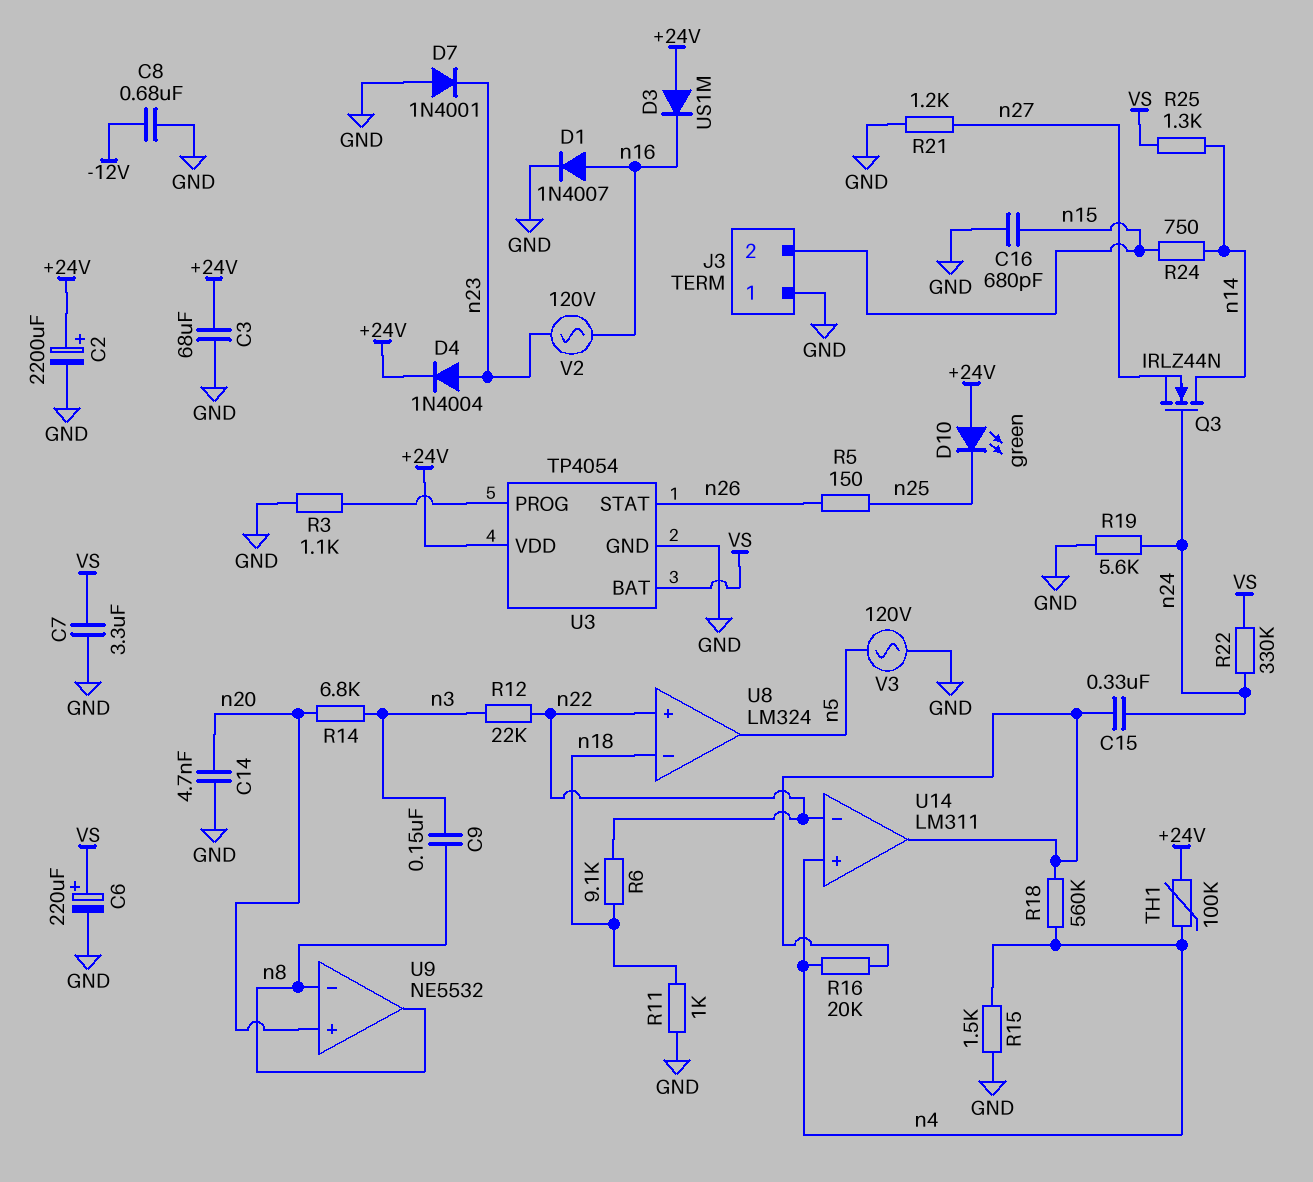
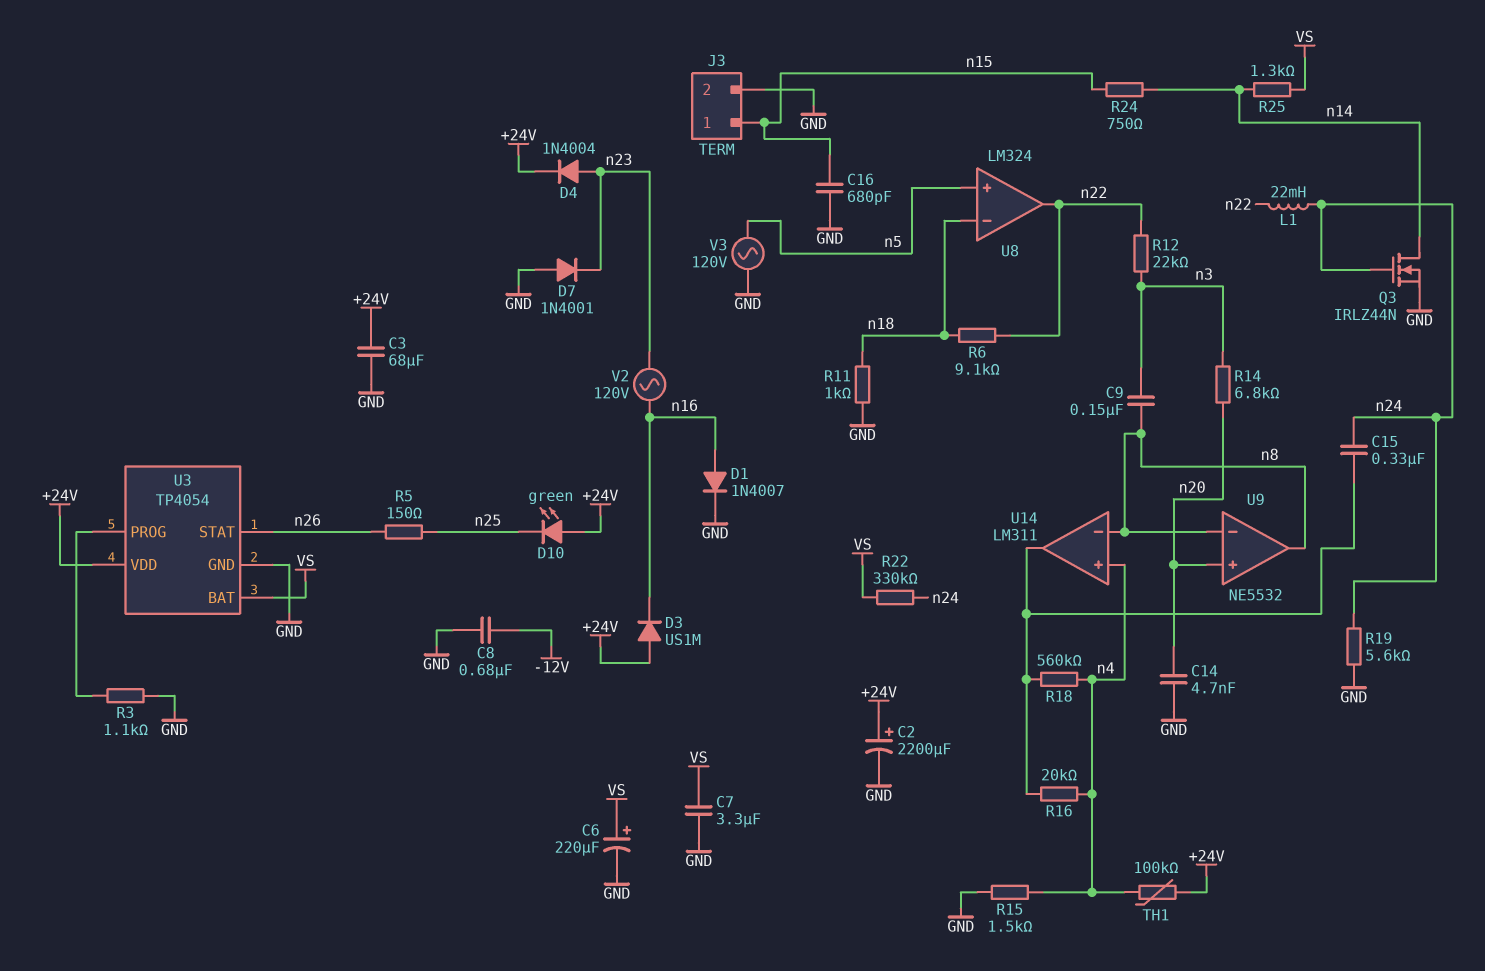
J3 pin 1: GND -> n15
J3 pin 2: n15 -> GND
L1: none -> 22mH (n22, n24)
Q3: NMOS IRLZ44N (G n24, D n14, S n27) -> NMOS IRLZ44N (G n24, D n14, S GND)
R21: 1.2k (GND, n27) -> none
U8 pin in+: n22 -> n5
U8 pin out: n5 -> n22
U14 pin in-: n22 -> n8

